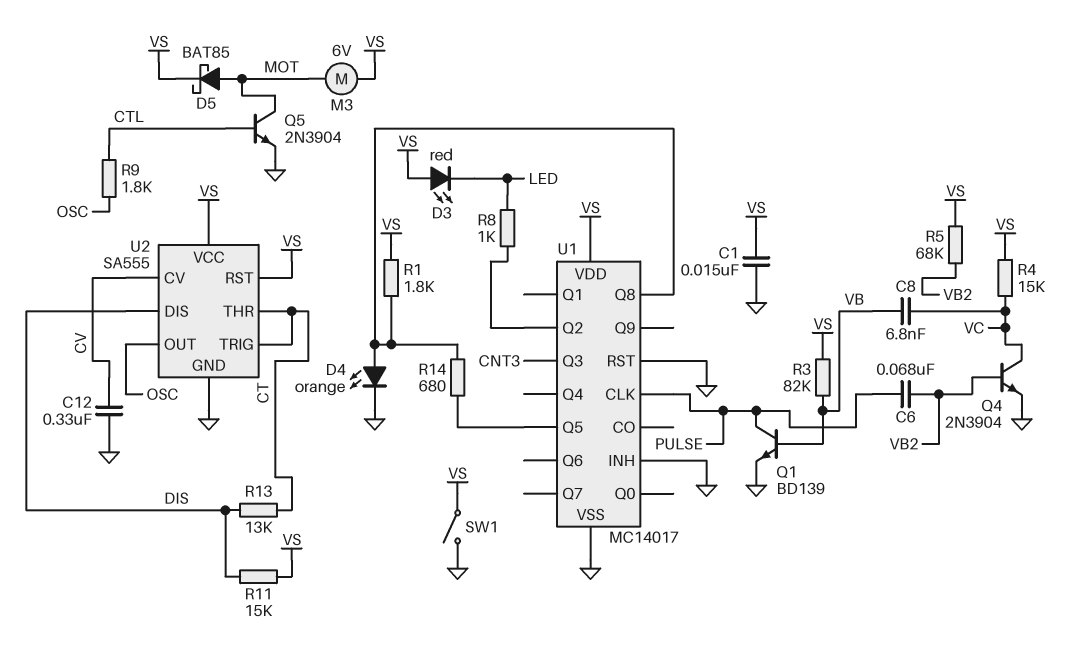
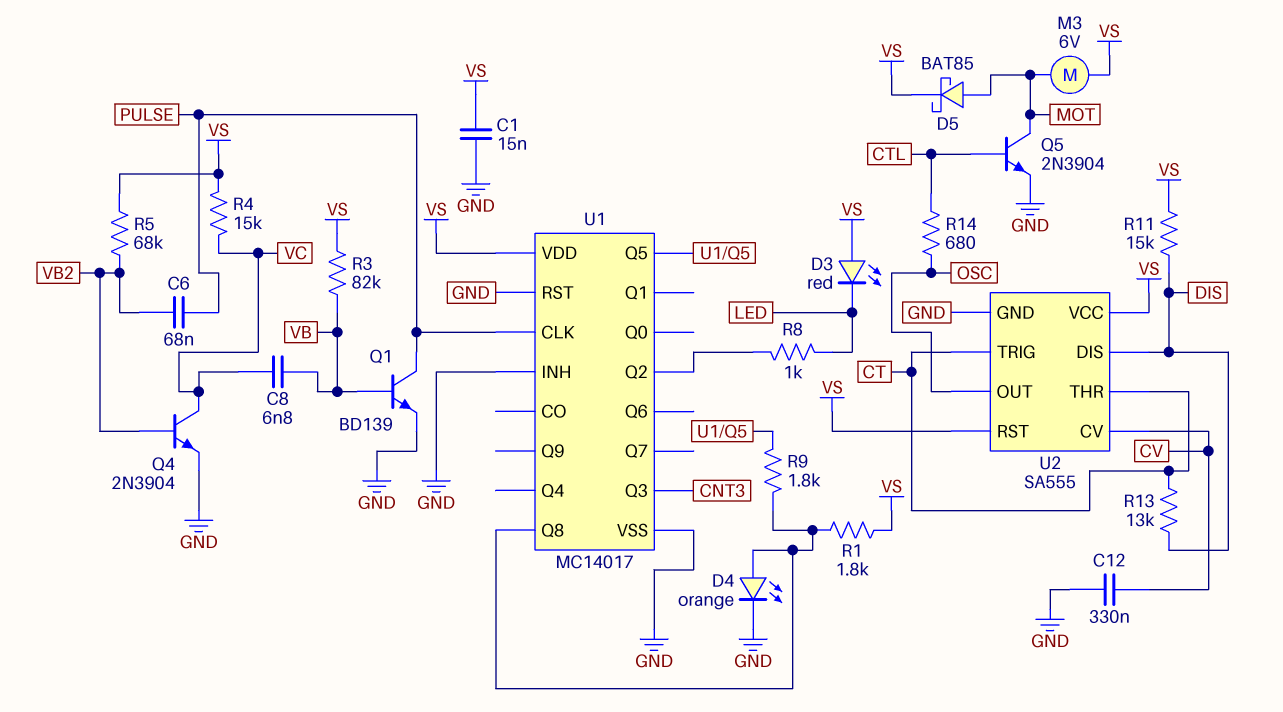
R9: 1.8k (CTL, OSC) -> 1.8k (U1/Q5, U1/Q8)
R14: 680 (U1/Q5, U1/Q8) -> 680 (CTL, OSC)
SW1: switch (GND, VS) -> none

